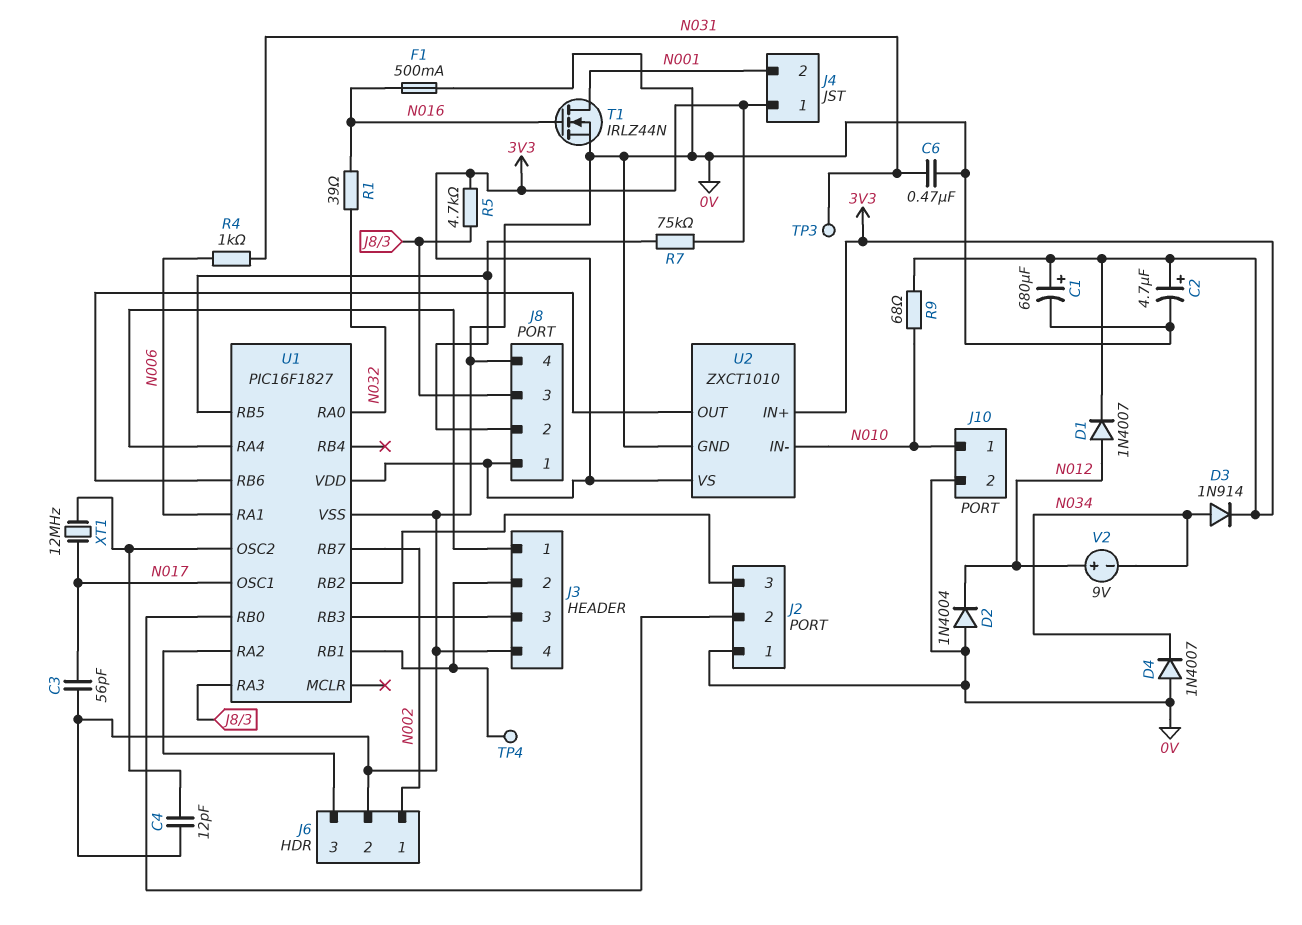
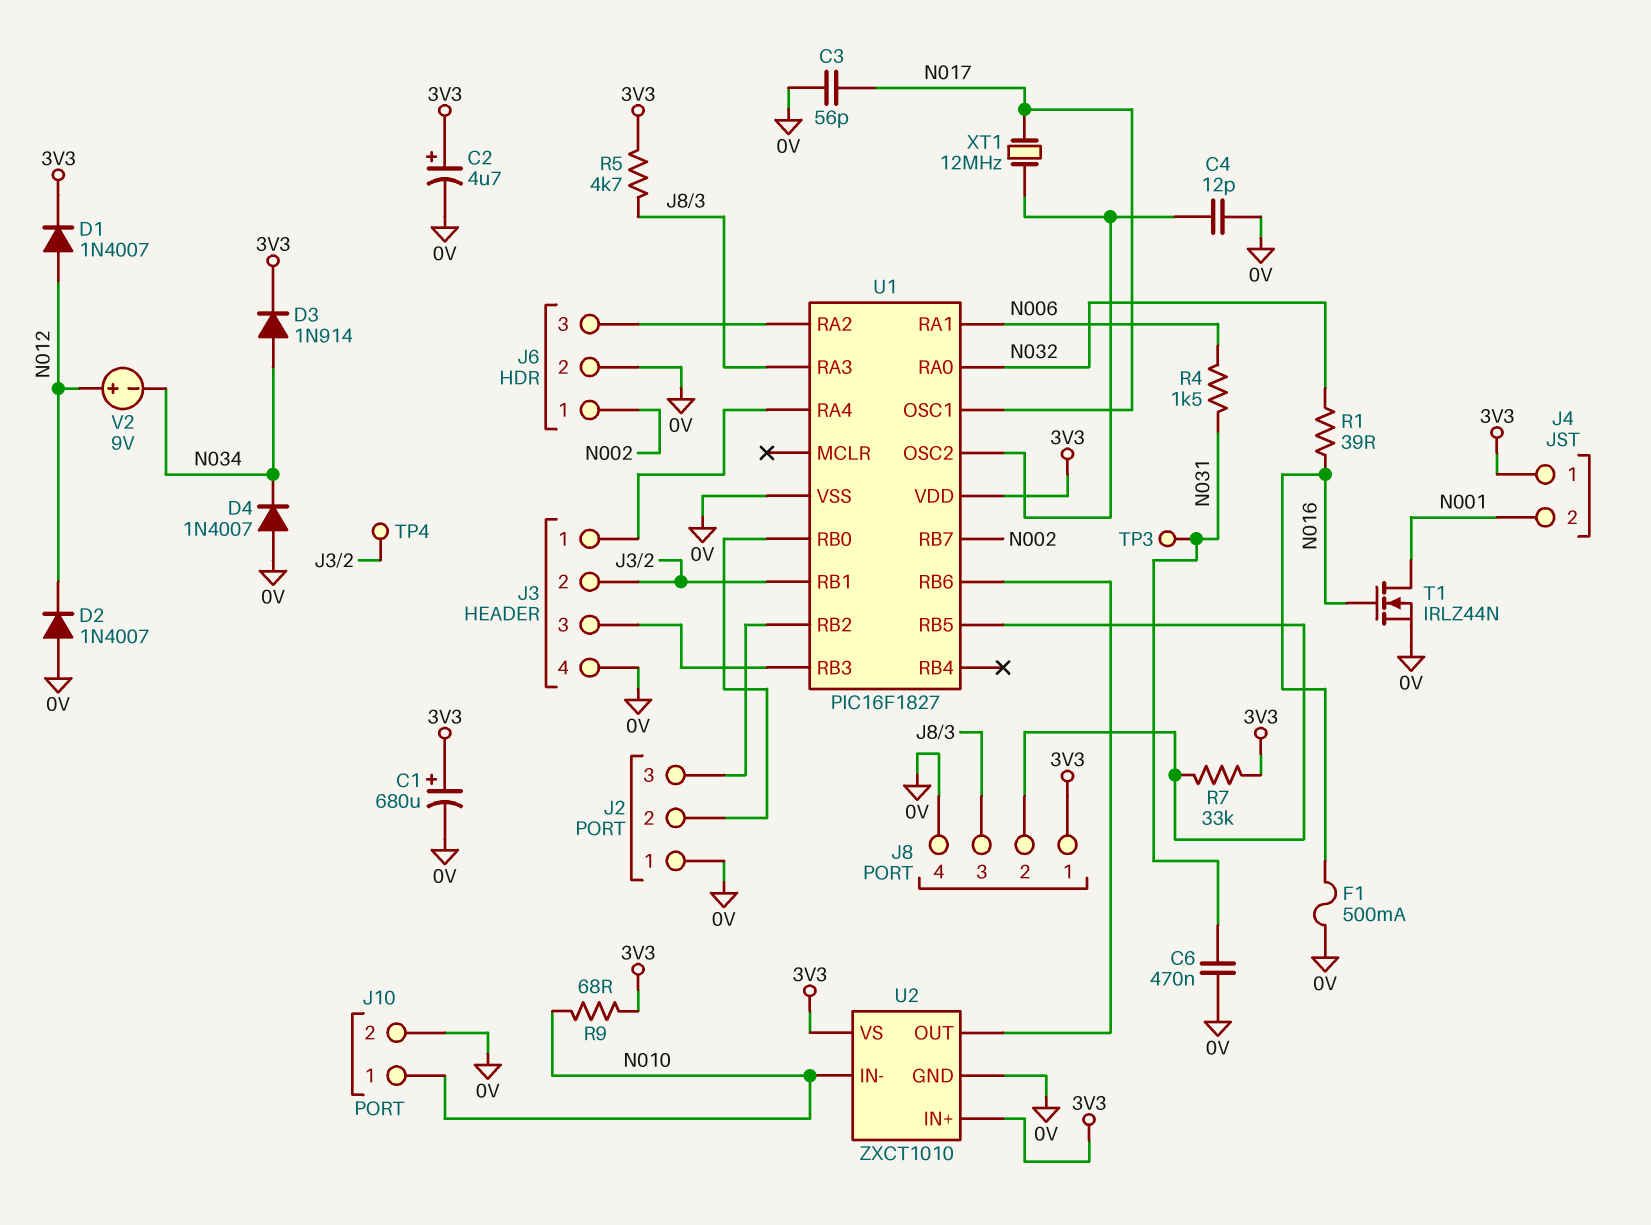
D2: diode 1N4004 (A 0V, K N012) -> diode 1N4007 (A 0V, K N012)
R4: 1k (N006, N031) -> 1.5k (N006, N031)
R7: 75k (3V3, J8/2) -> 33k (3V3, J8/2)

